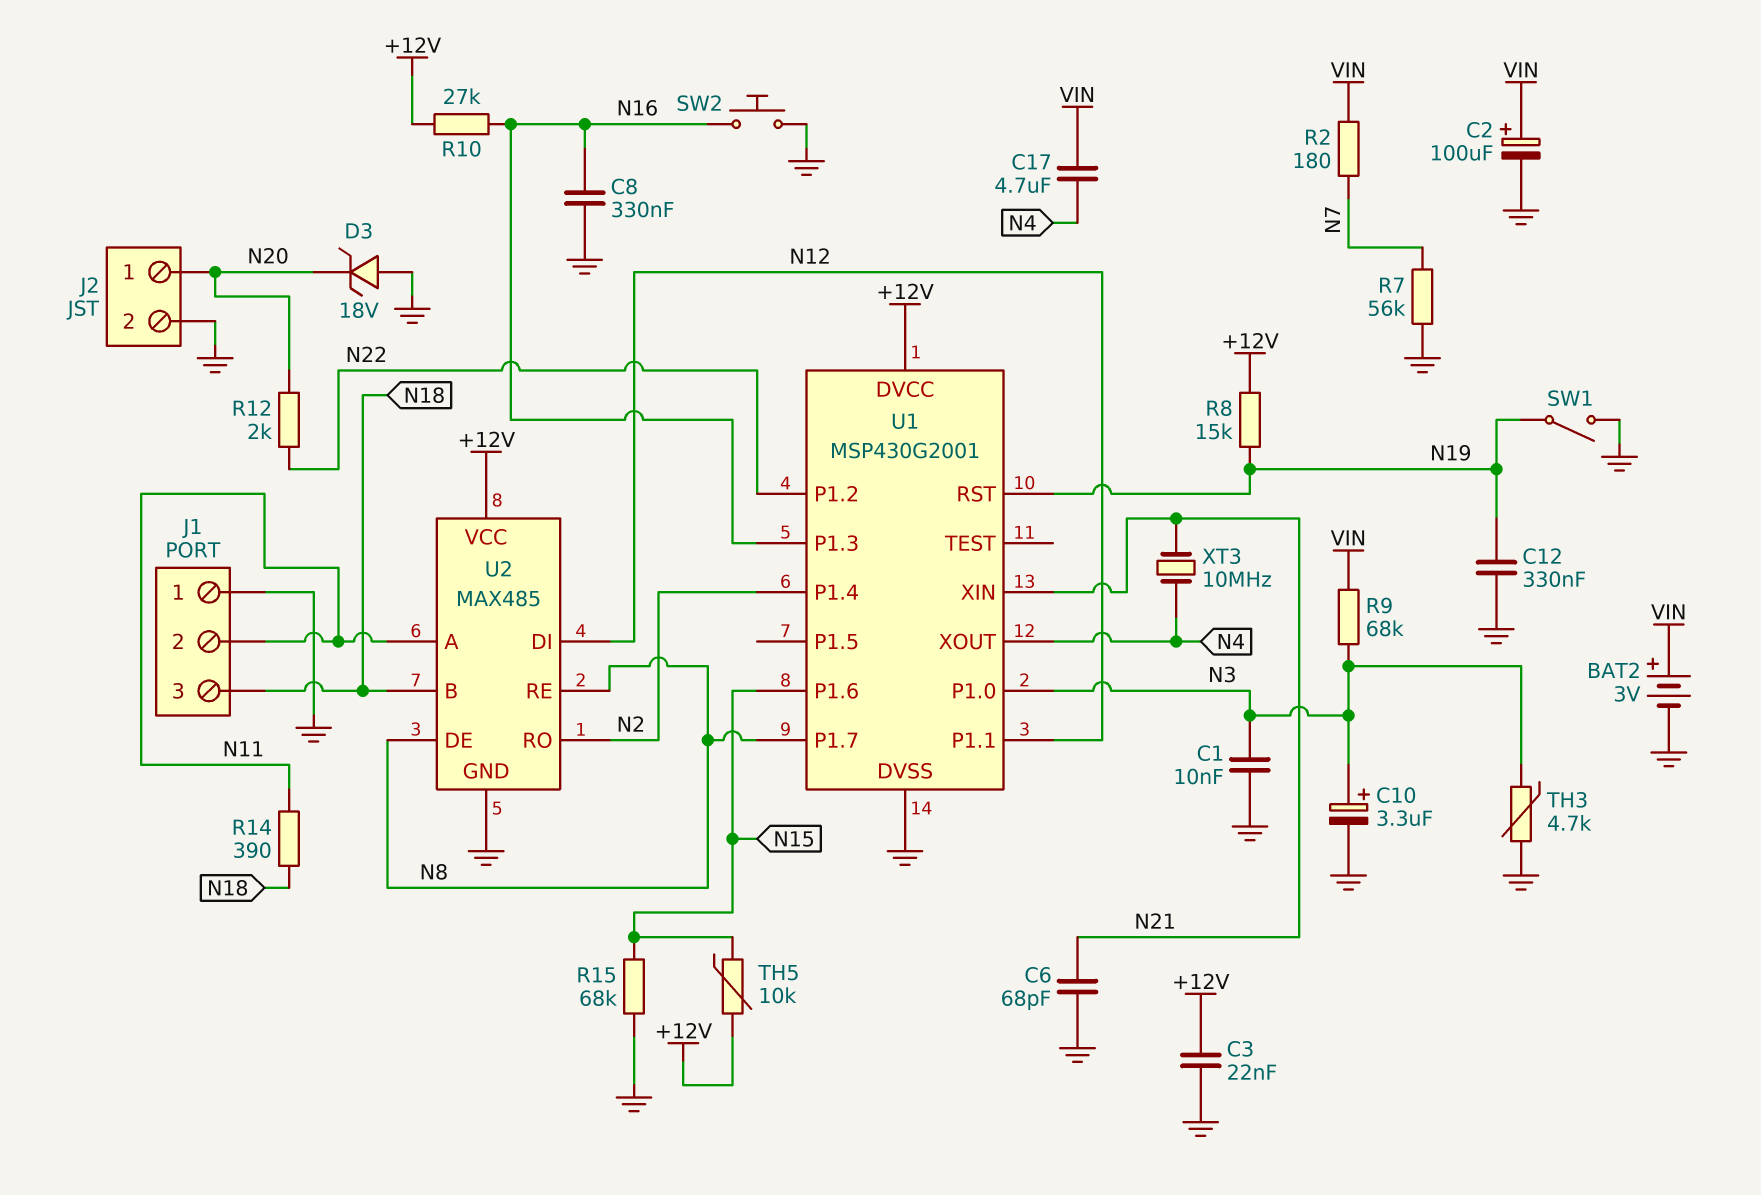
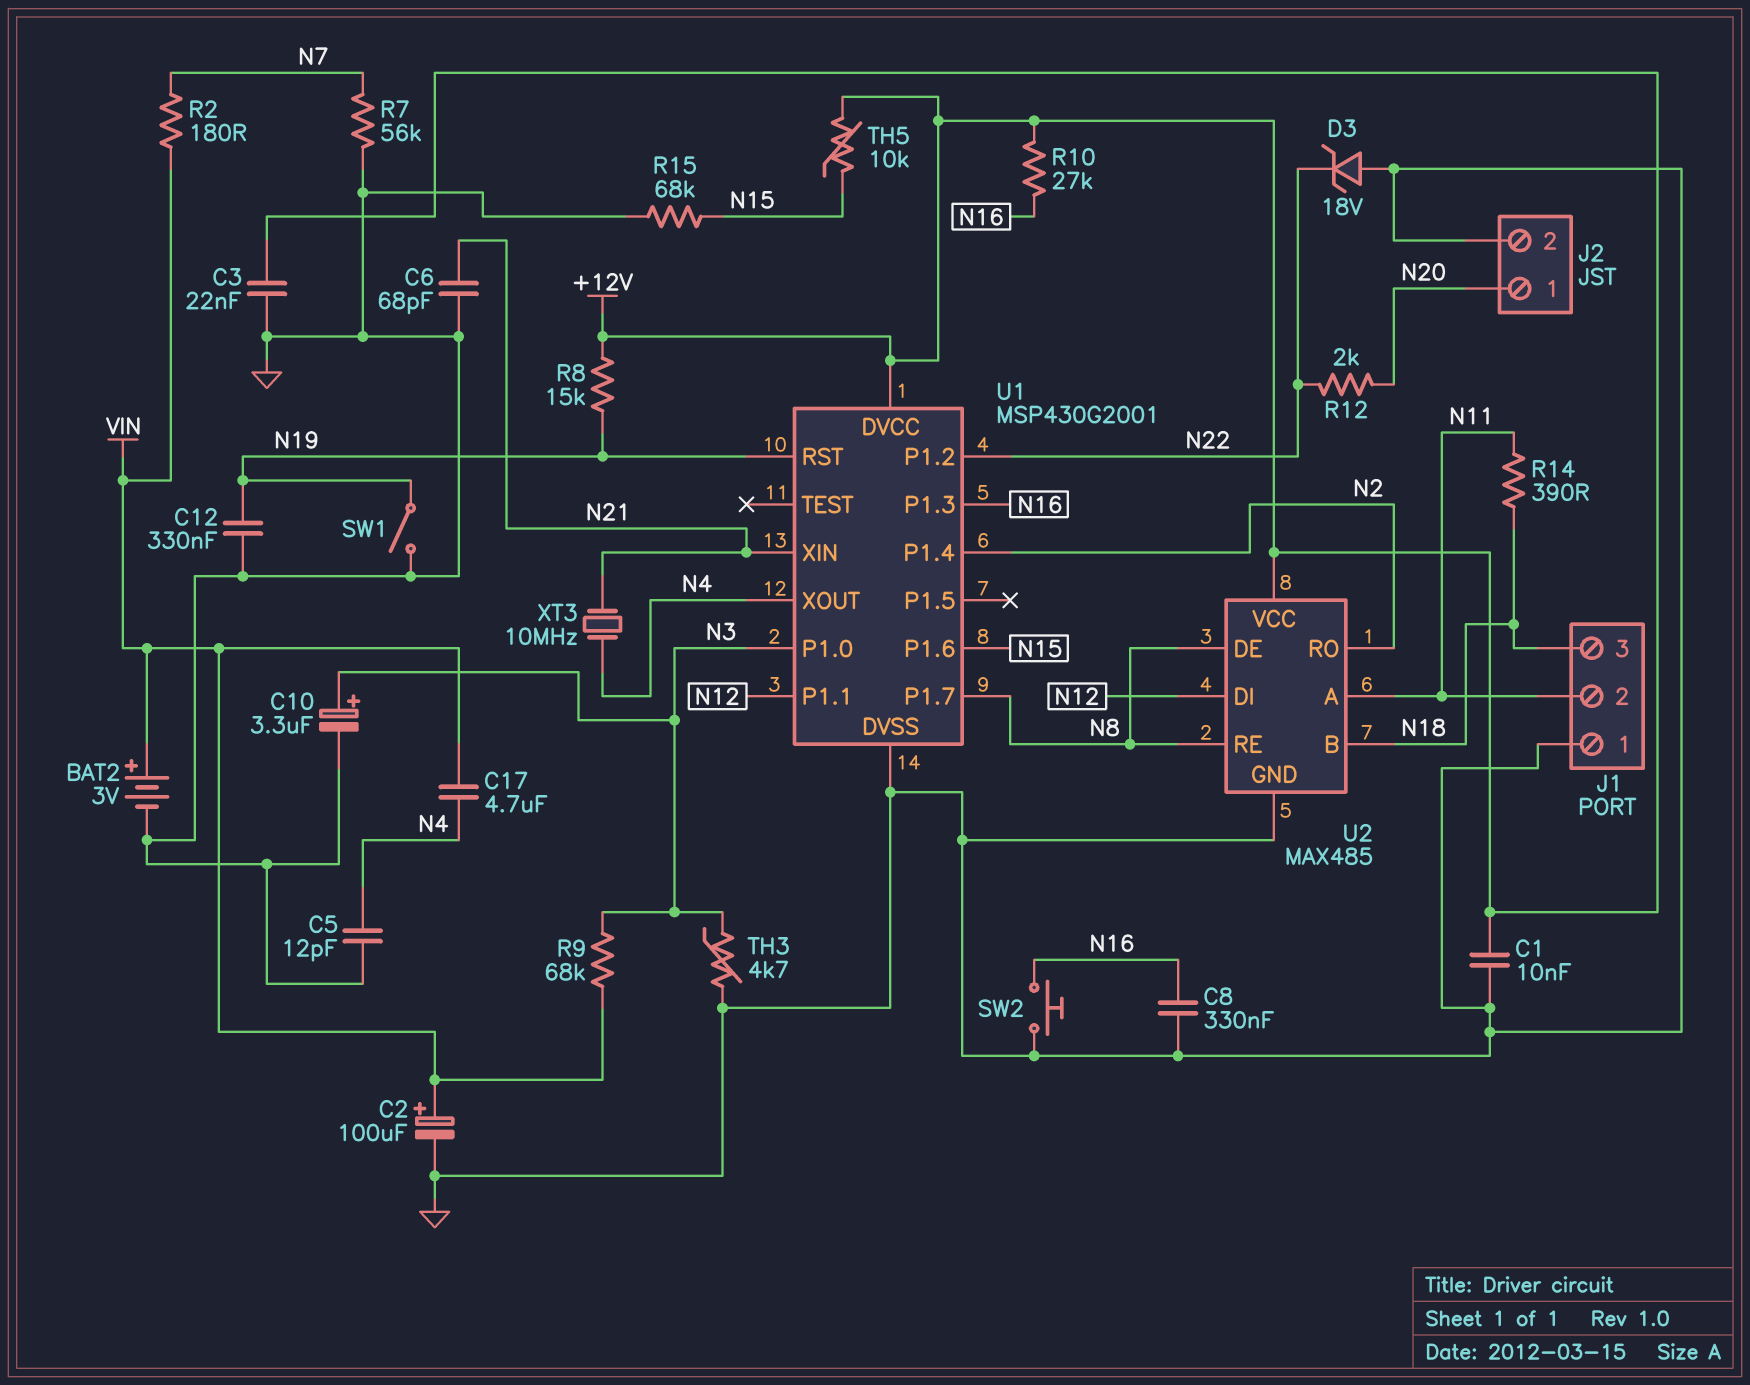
C1: 10nF (GND, N3) -> 10nF (+12V, GND)
C5: none -> 12pF (GND, N4)
D3: zener 18V (A GND, K N20) -> zener 18V (A GND, K N22)

